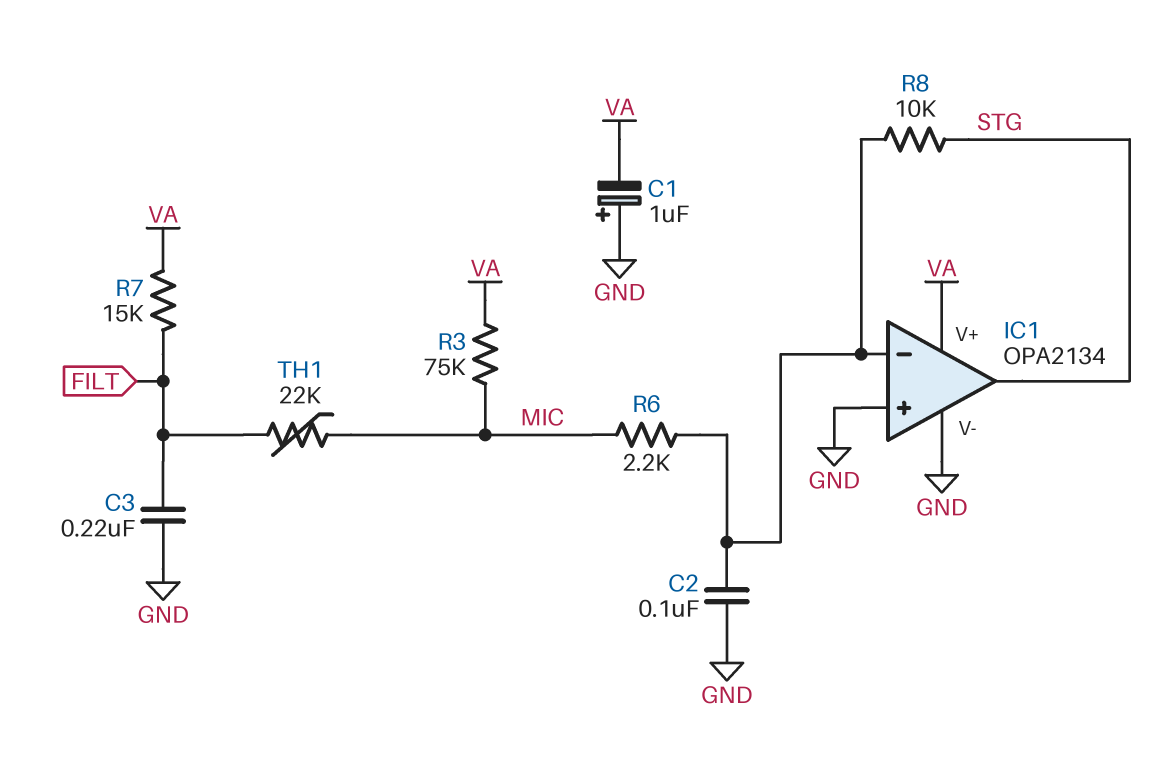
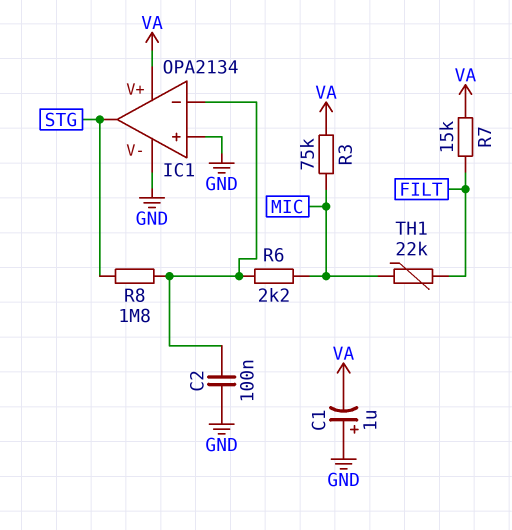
C3: 220nF (FILT, GND) -> none
R8: 10k (IC1/in-, STG) -> 1.8M (IC1/in-, STG)

